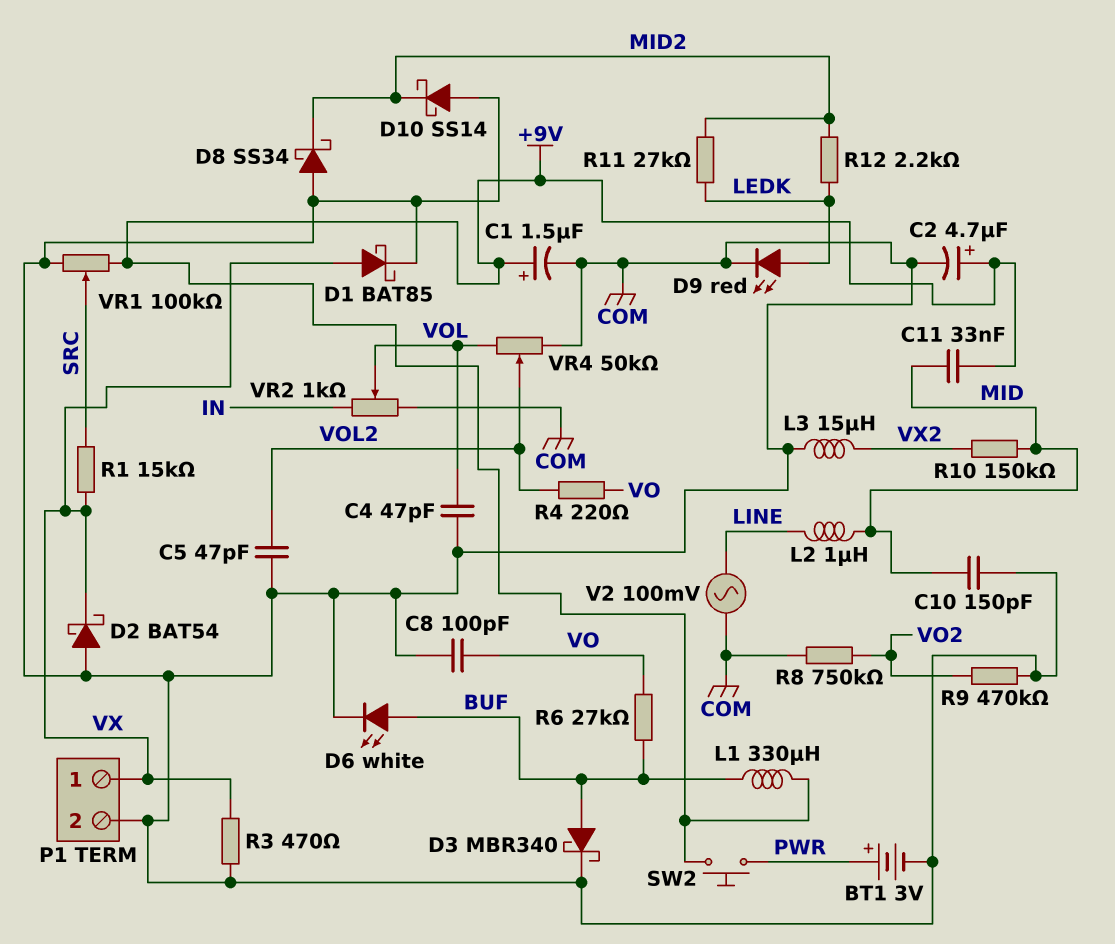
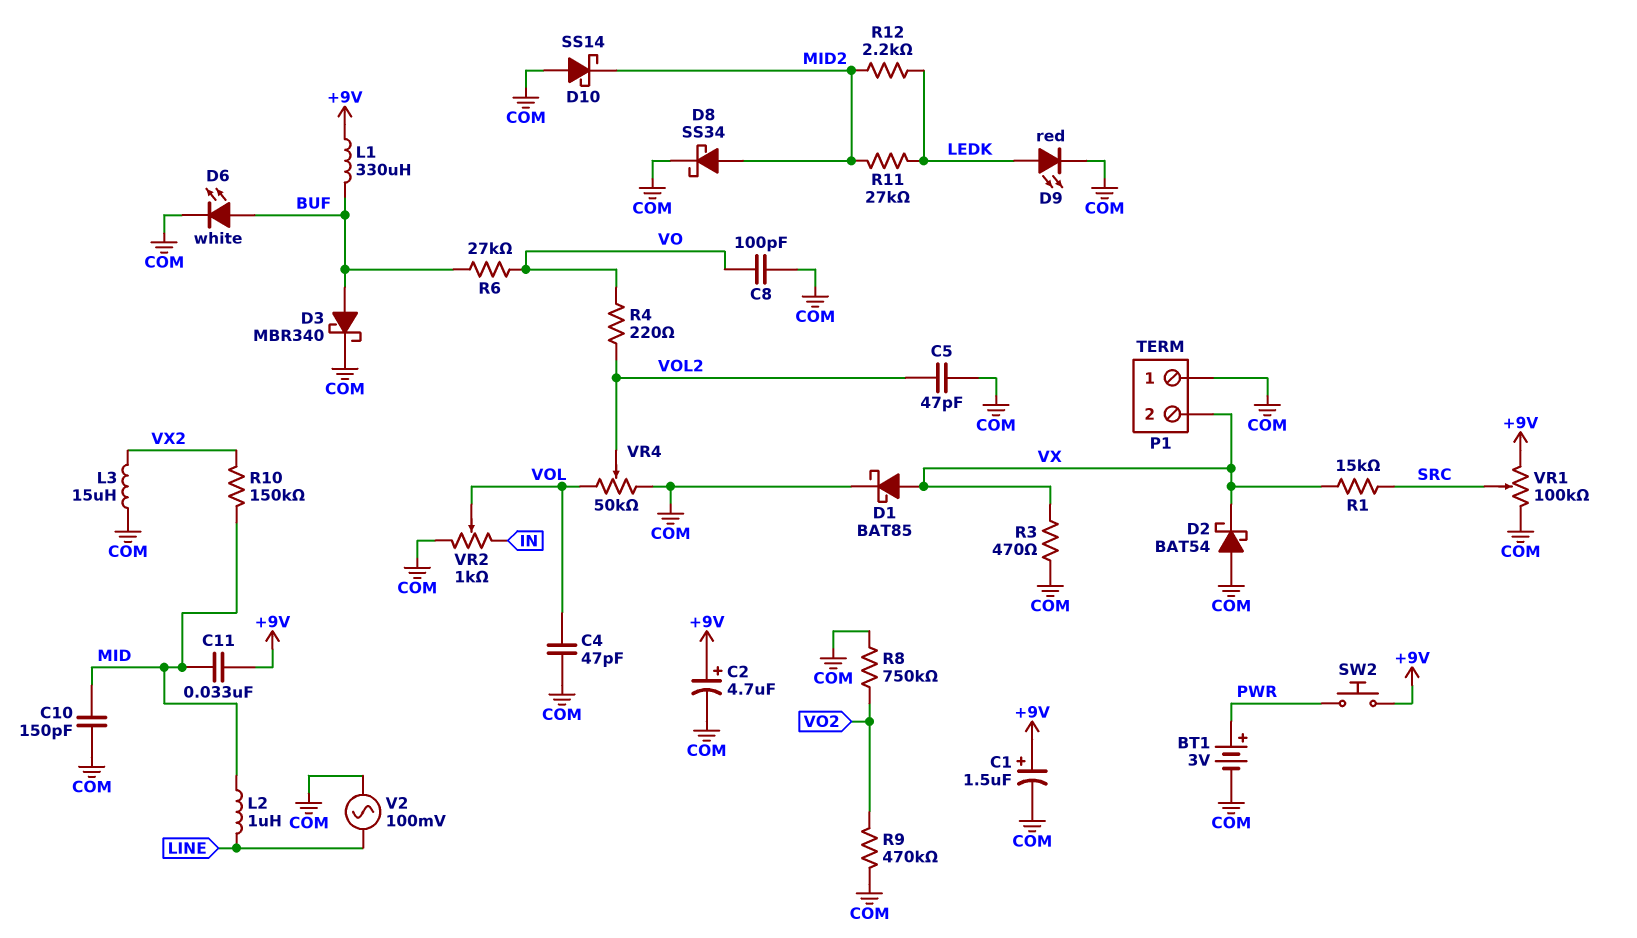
D8: schottky SS34 (A COM, K MID2) -> schottky SS34 (A MID2, K COM)
P1 pin 1: VX -> COM
P1 pin 2: COM -> VX

